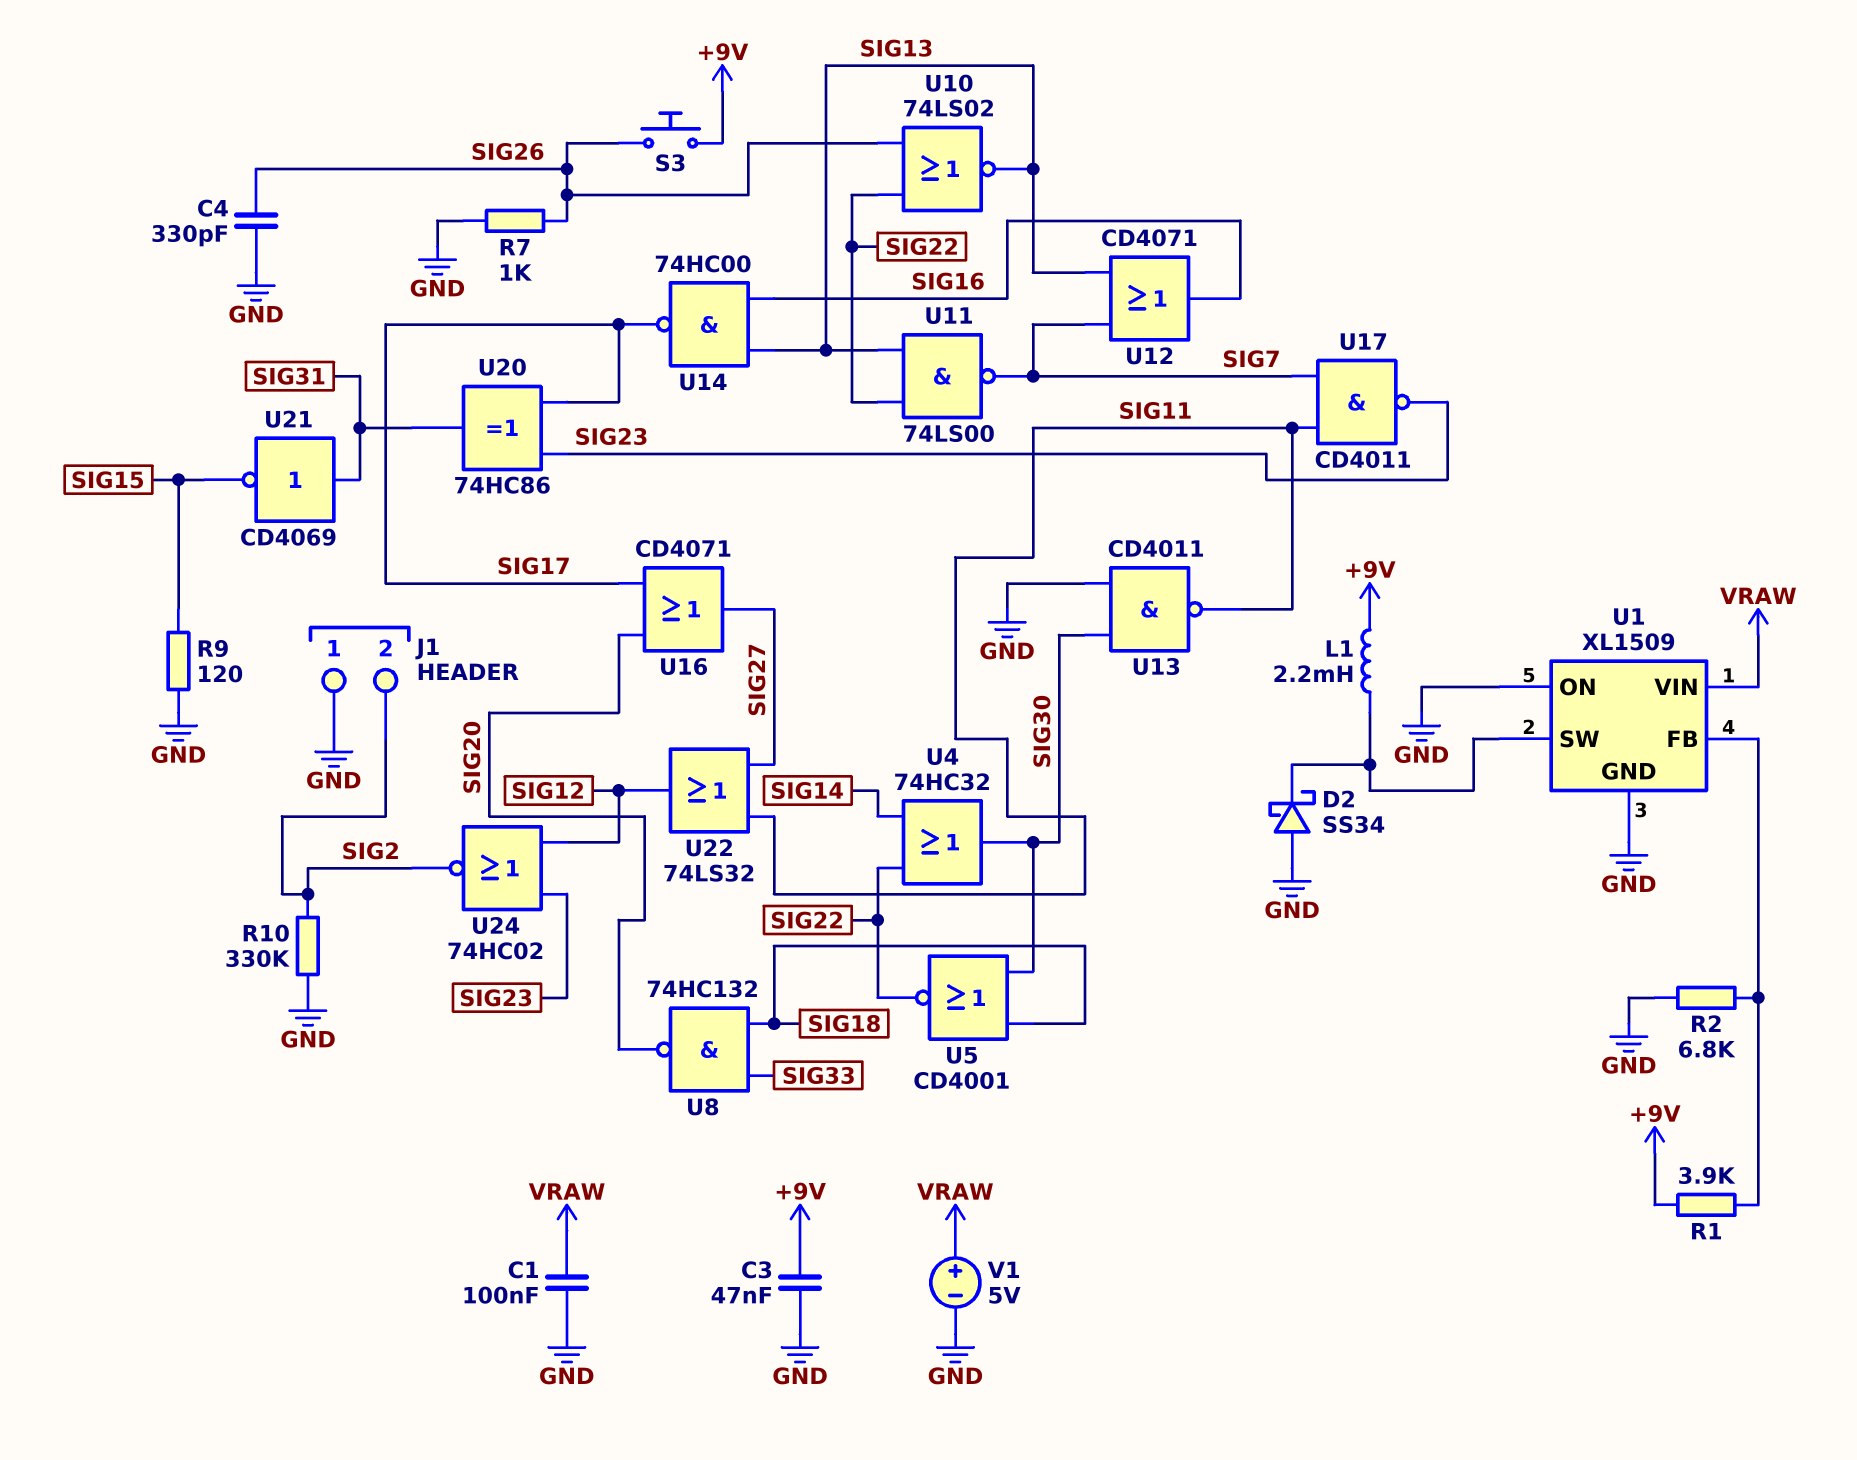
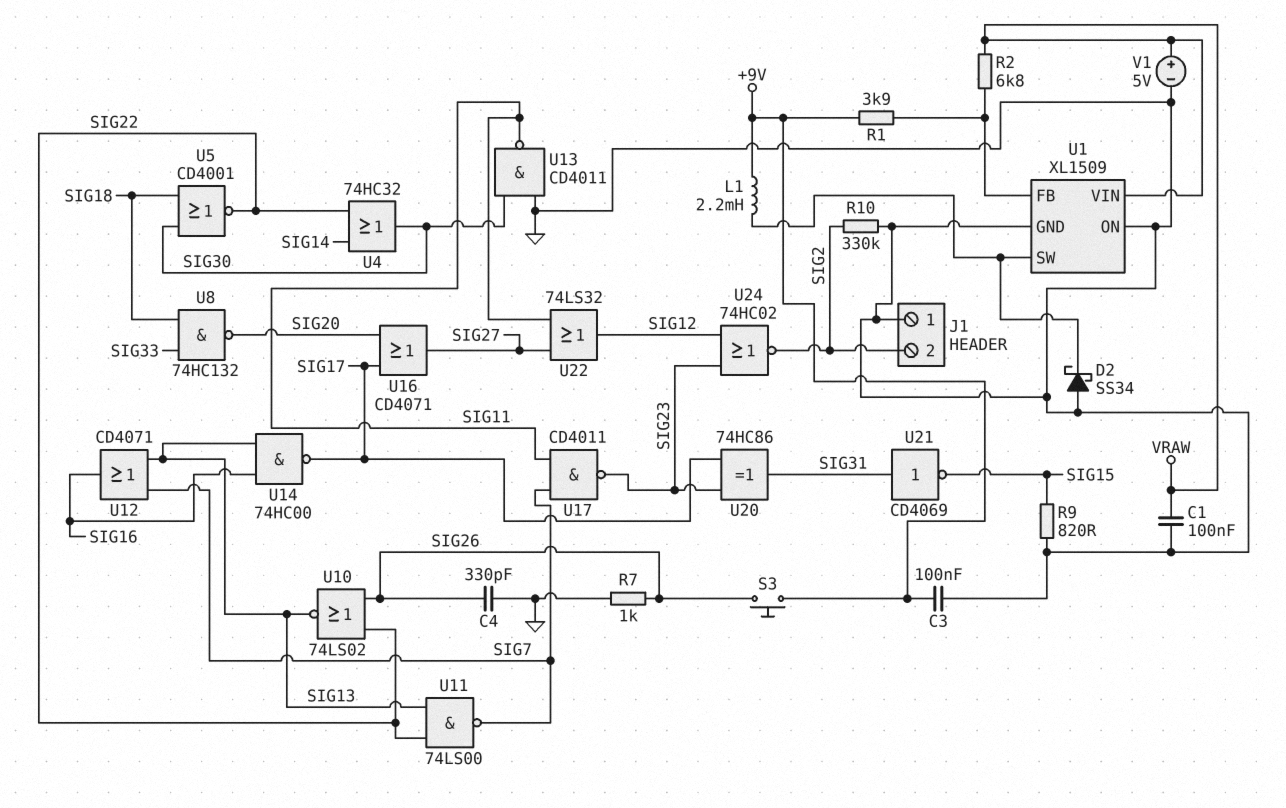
C3: 47nF (+9V, GND) -> 100nF (+9V, GND)
R2: 6.8k (GND, U1/FB) -> 6.8k (U1/FB, VRAW)
R9: 120 (GND, SIG15) -> 820 (GND, SIG15)

